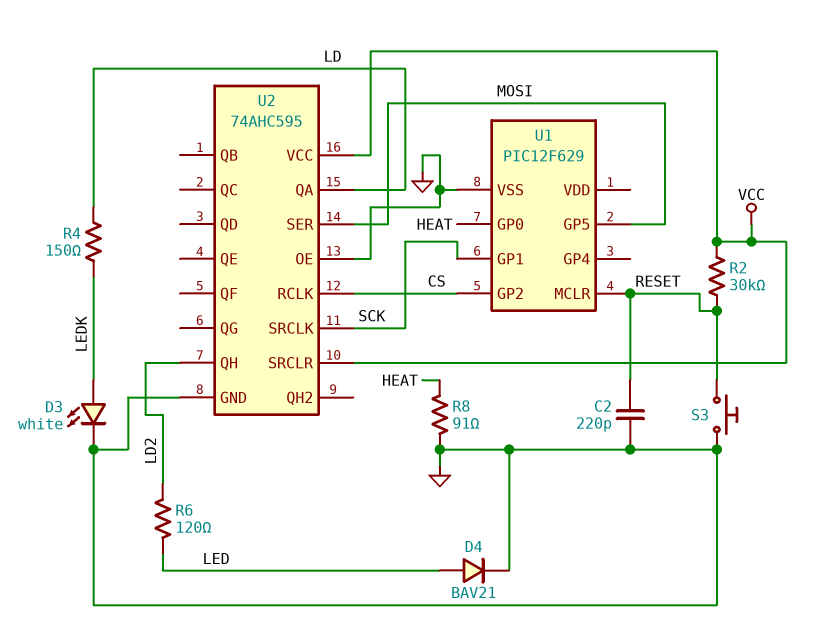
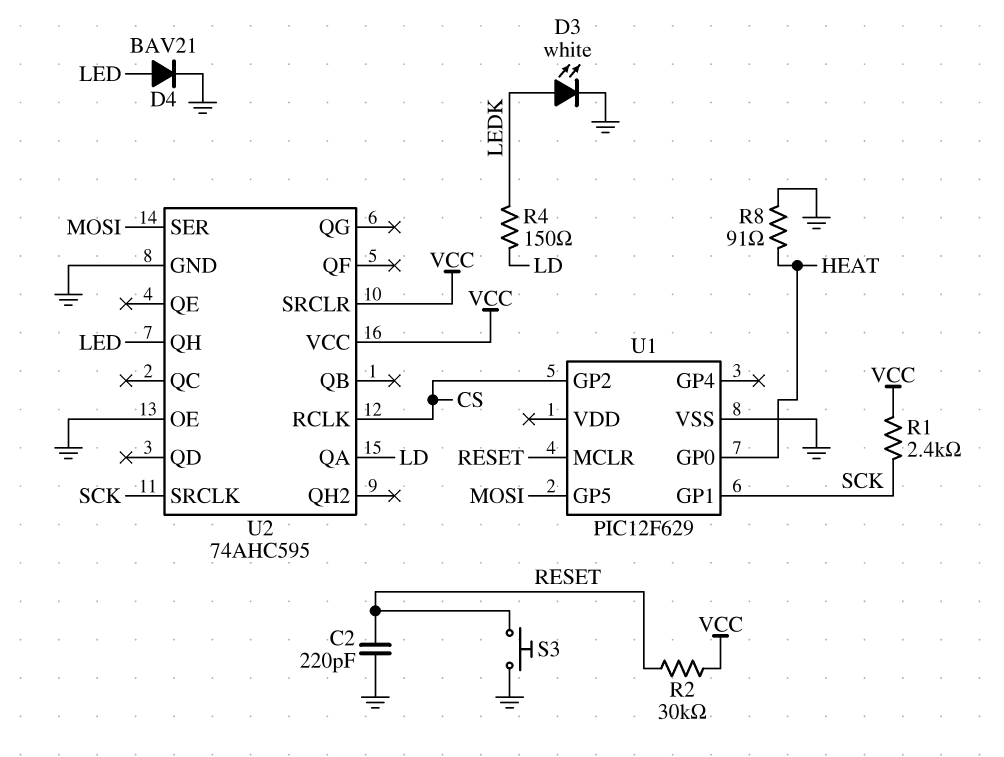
R1: none -> 2.4k (SCK, VCC)
R6: 120 (LD2, LED) -> none
U2 pin QH: LD2 -> LED

